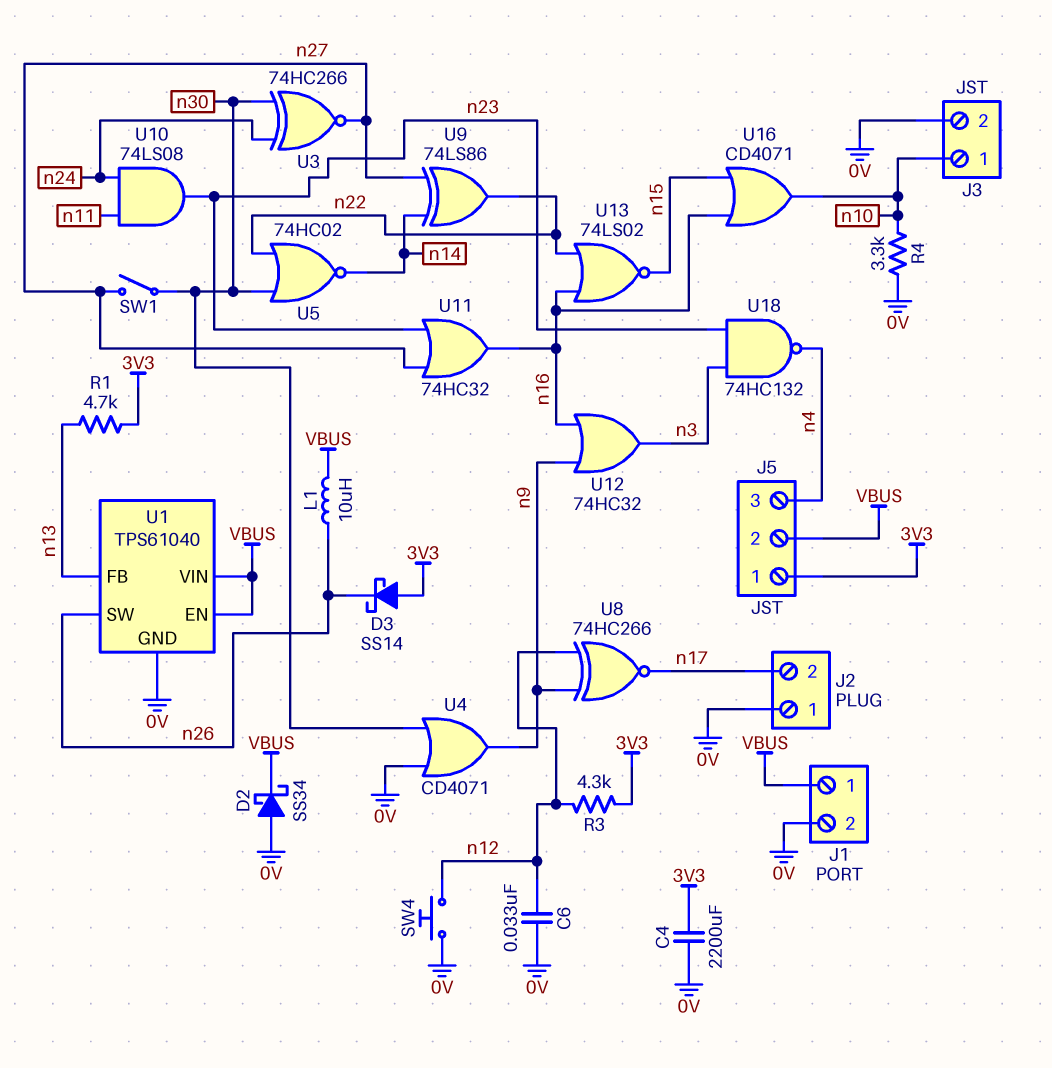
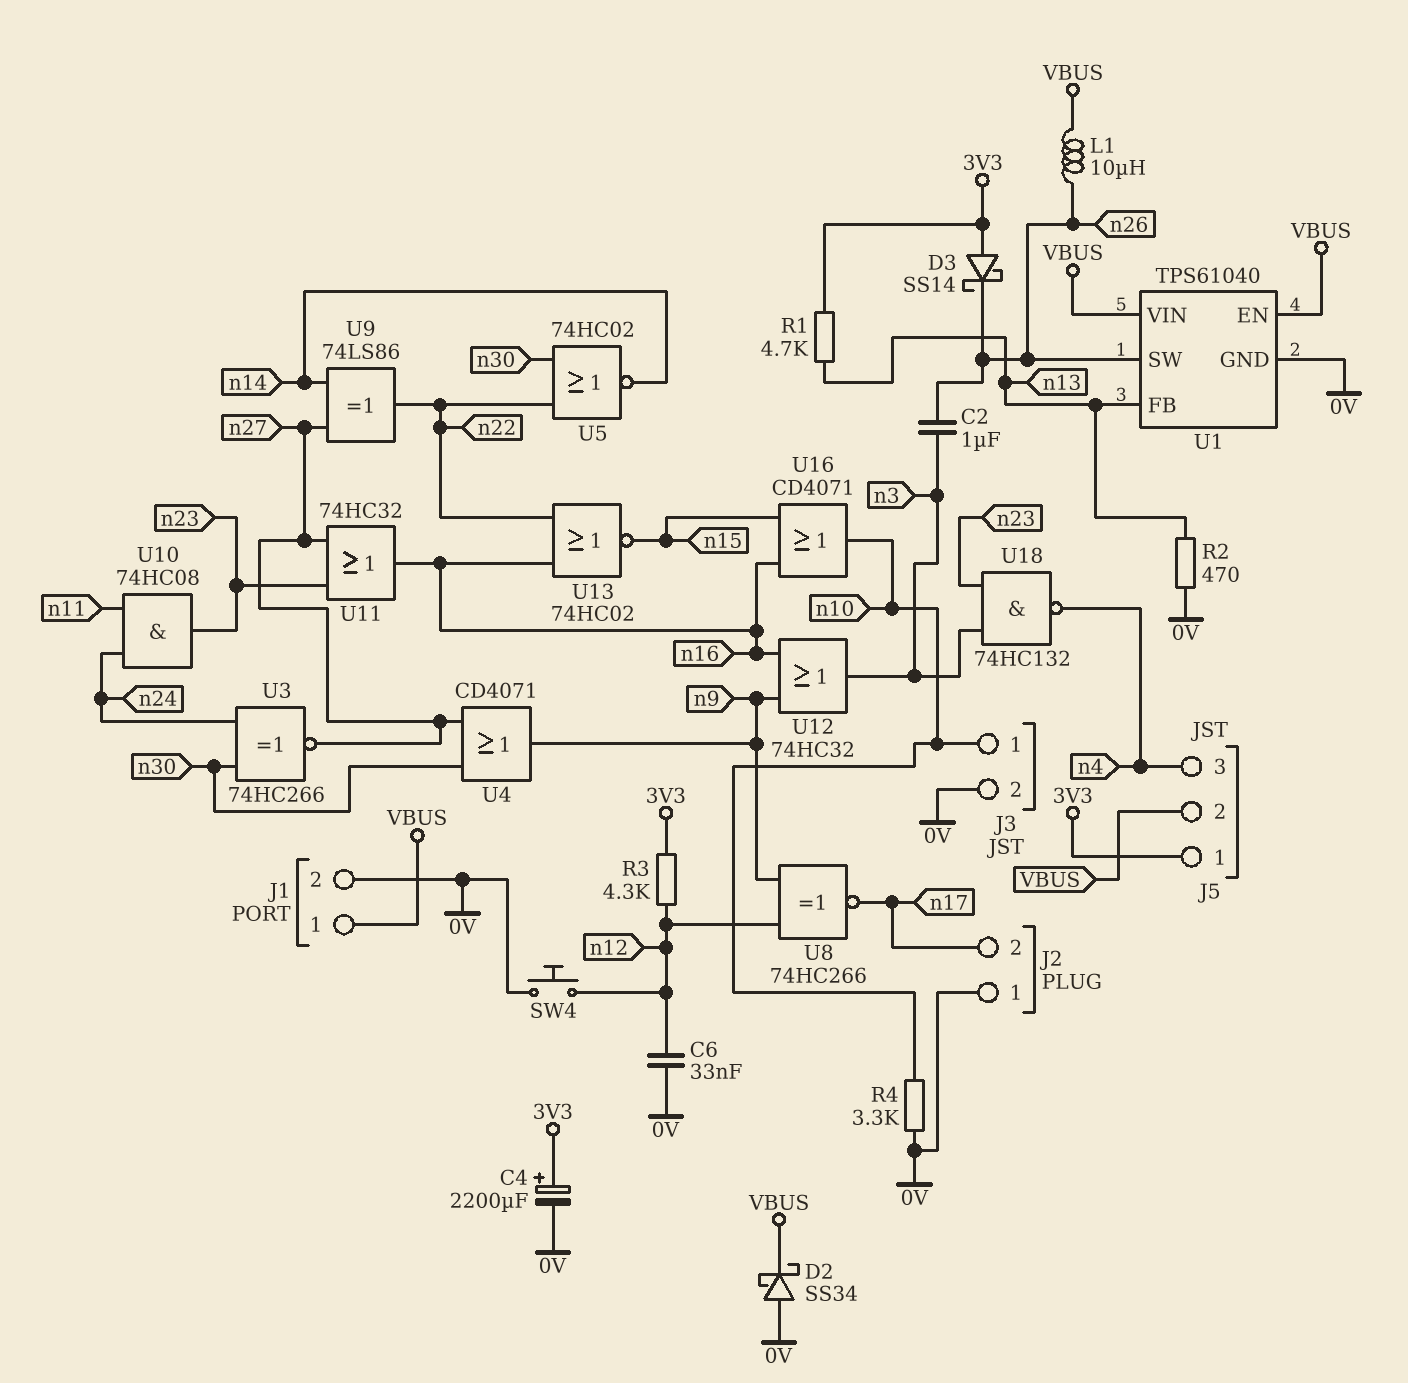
C2: none -> 1uF (n3, n26)
C4: 2200uF (0V, 3V3) -> 2200uF (plus 3V3, minus 0V)
R2: none -> 470 (0V, n13)
SW1: switch (n27, n30) -> none
U4: OR CD4071 (in 0V, in n30, out n9) -> OR CD4071 (in n27, in n30, out n9)
U10: AND 74LS08 (in n11, in n24, out n23) -> AND 74HC08 (in n11, in n24, out n23)
U13: NOR 74LS02 (in n16, in n22, out n15) -> NOR 74HC02 (in n16, in n22, out n15)

